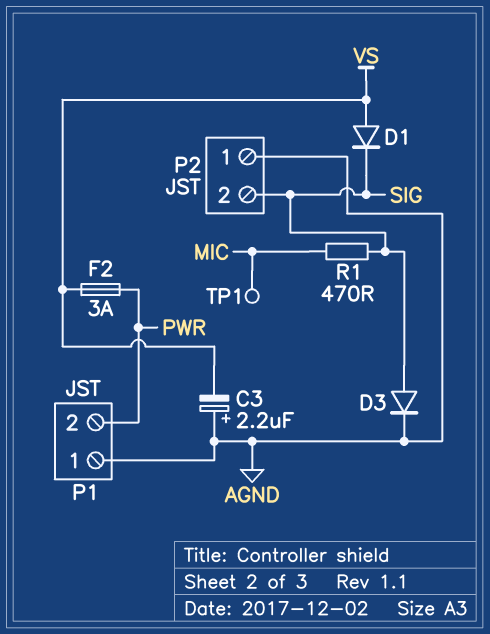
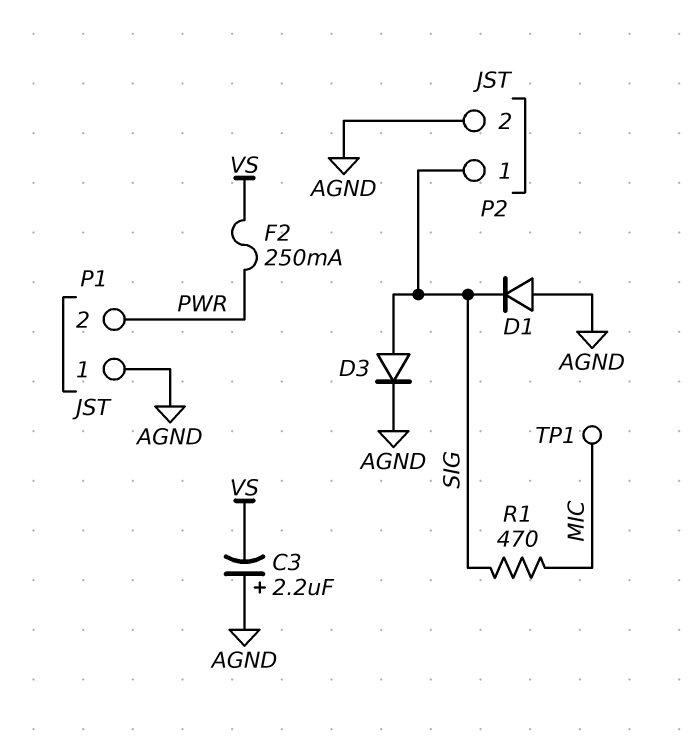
D1: diode (A VS, K SIG) -> diode (A AGND, K SIG)
F2: 3A (PWR, VS) -> 250mA (PWR, VS)
P2 pin 1: AGND -> SIG
P2 pin 2: SIG -> AGND

